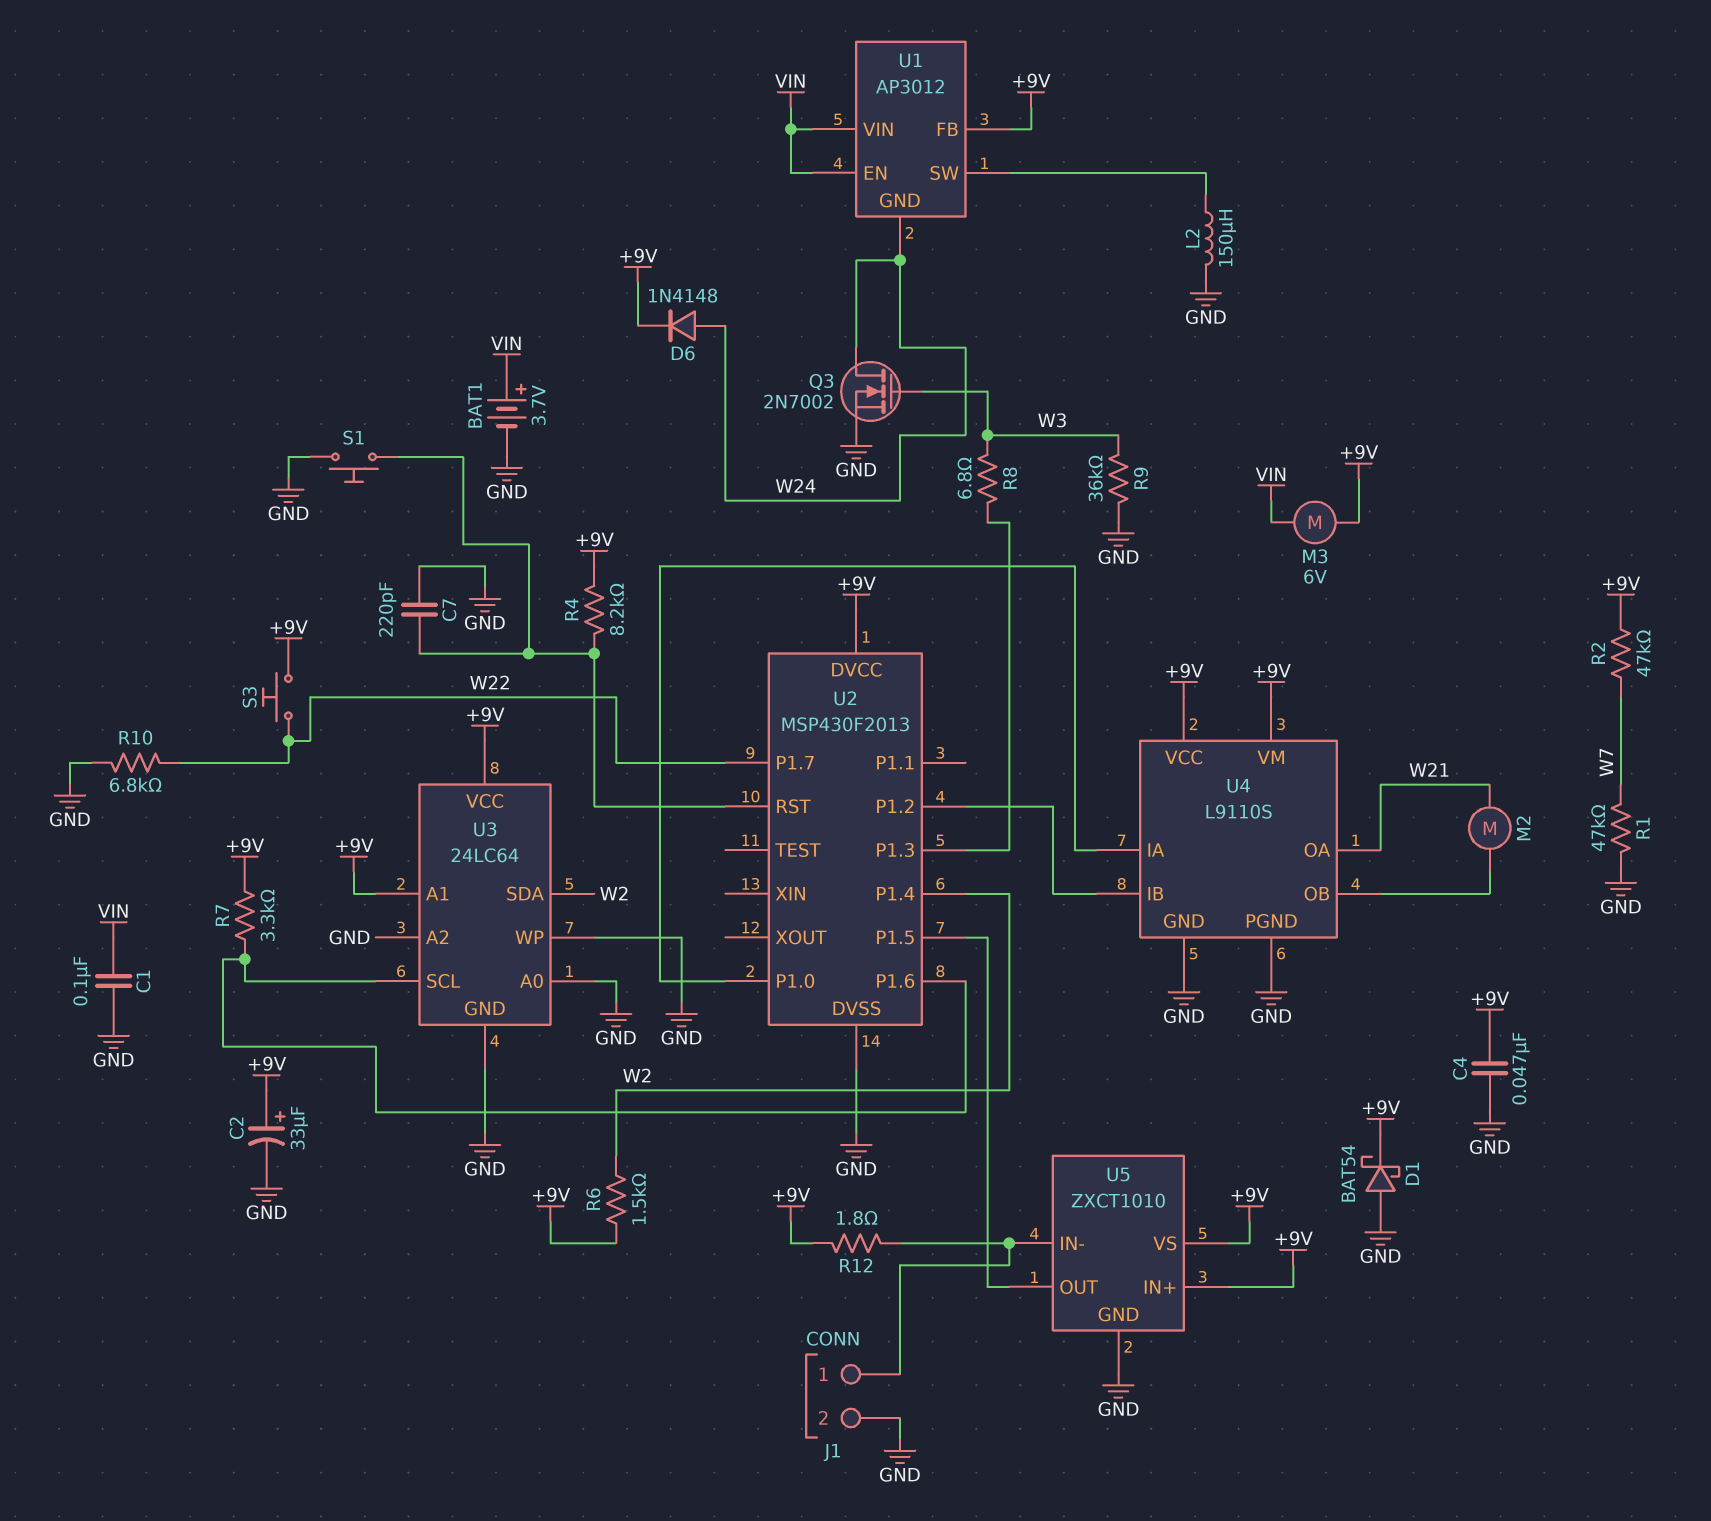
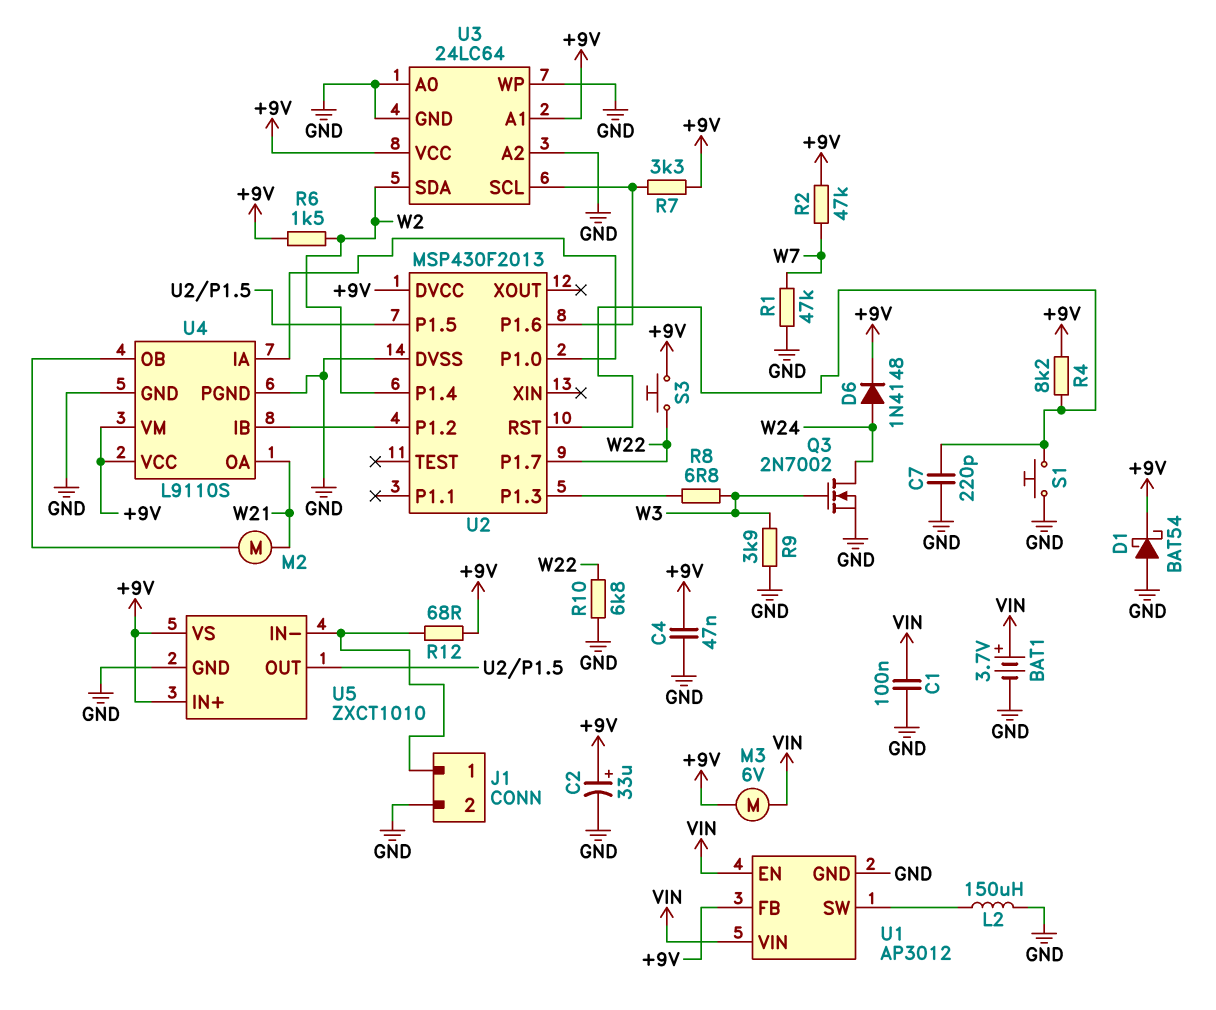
R9: 36k (GND, W3) -> 3.9k (GND, W3)
R12: 1.8 (+9V, J1/1) -> 68 (+9V, J1/1)
U1 pin GND: W24 -> GND

